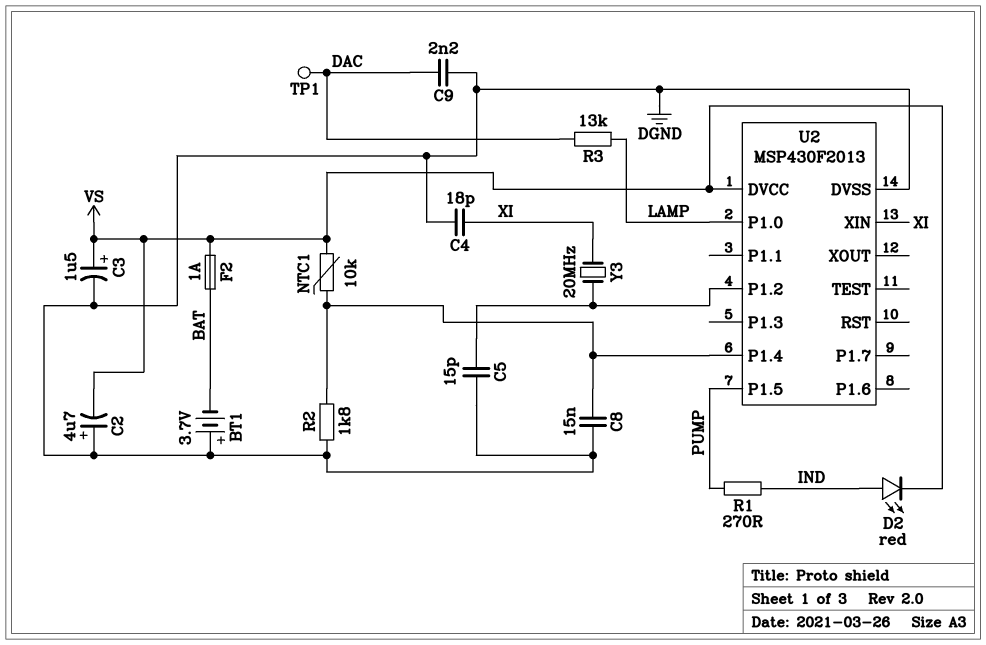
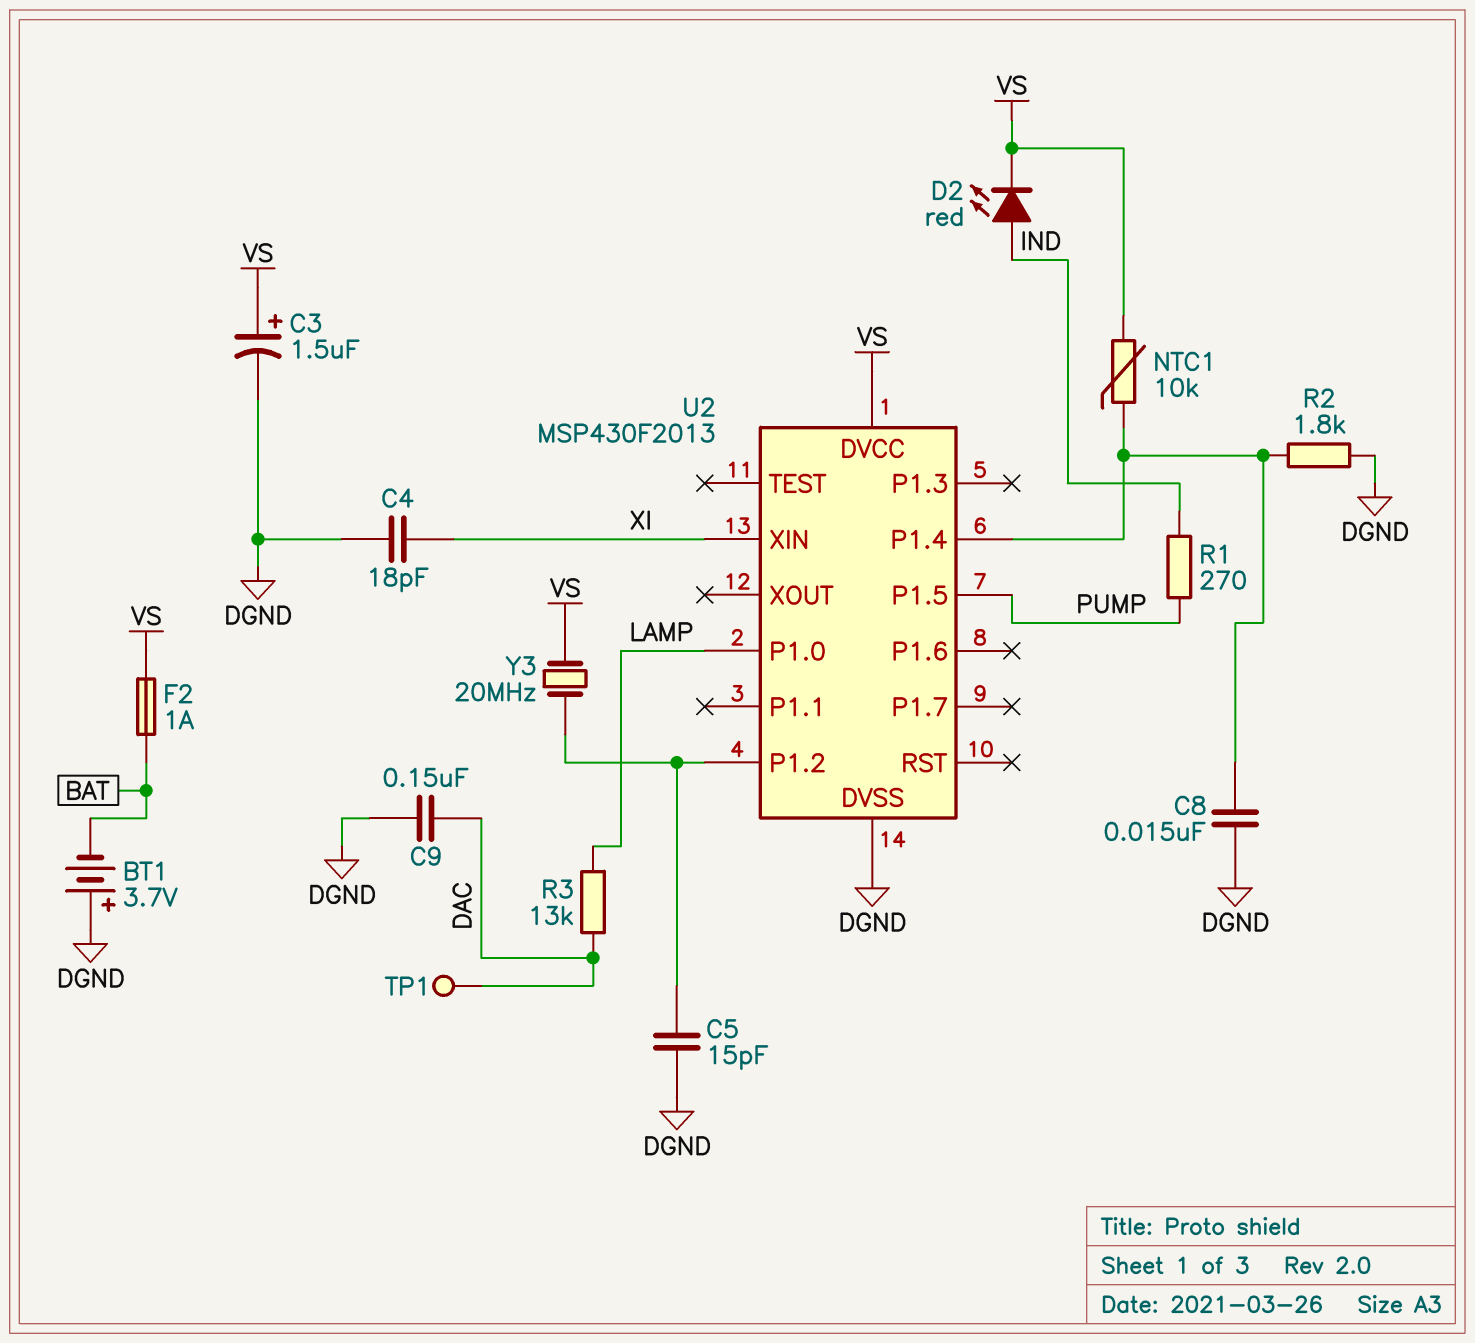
C2: 4.7uF (plus DGND, minus VS) -> none
C9: 2.2nF (DAC, DGND) -> 150nF (DAC, DGND)
Y3: 20MHz (U2/P1.2, XI) -> 20MHz (U2/P1.2, VS)

